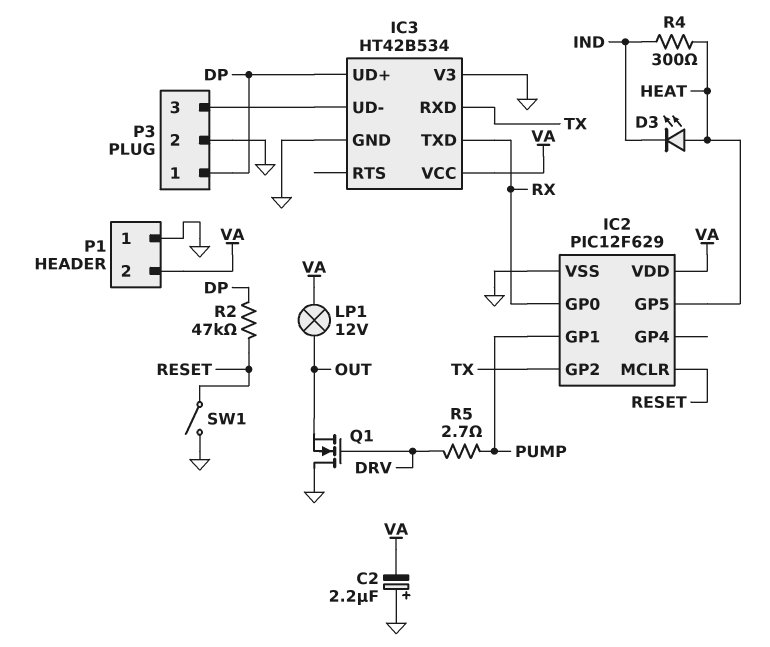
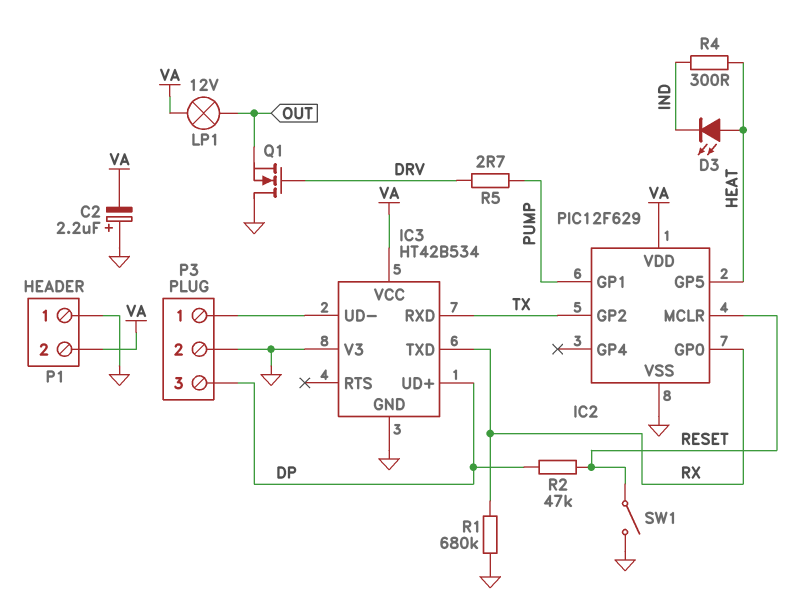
P3 pin 1: DP -> IC3/UD-
P3 pin 3: IC3/UD- -> DP
R1: none -> 680k (GND, RX)

